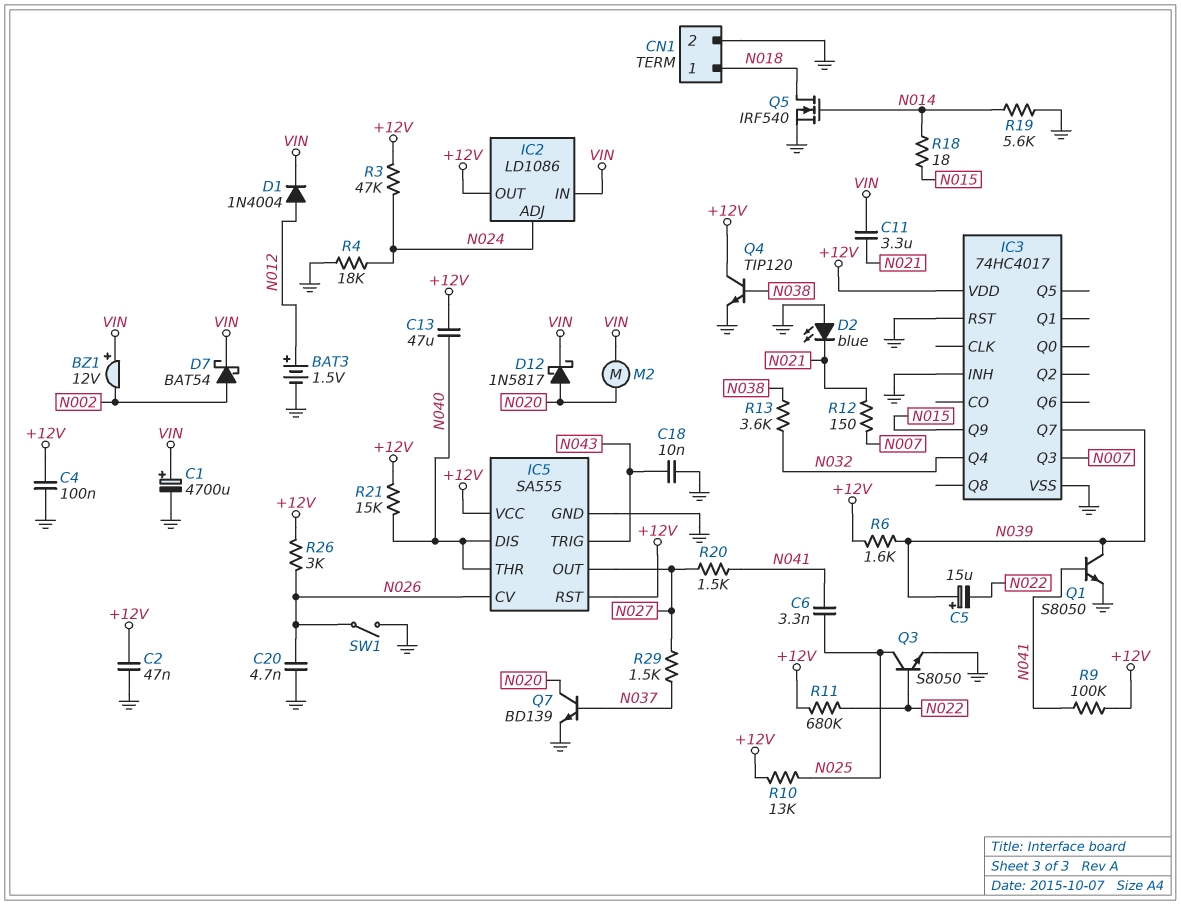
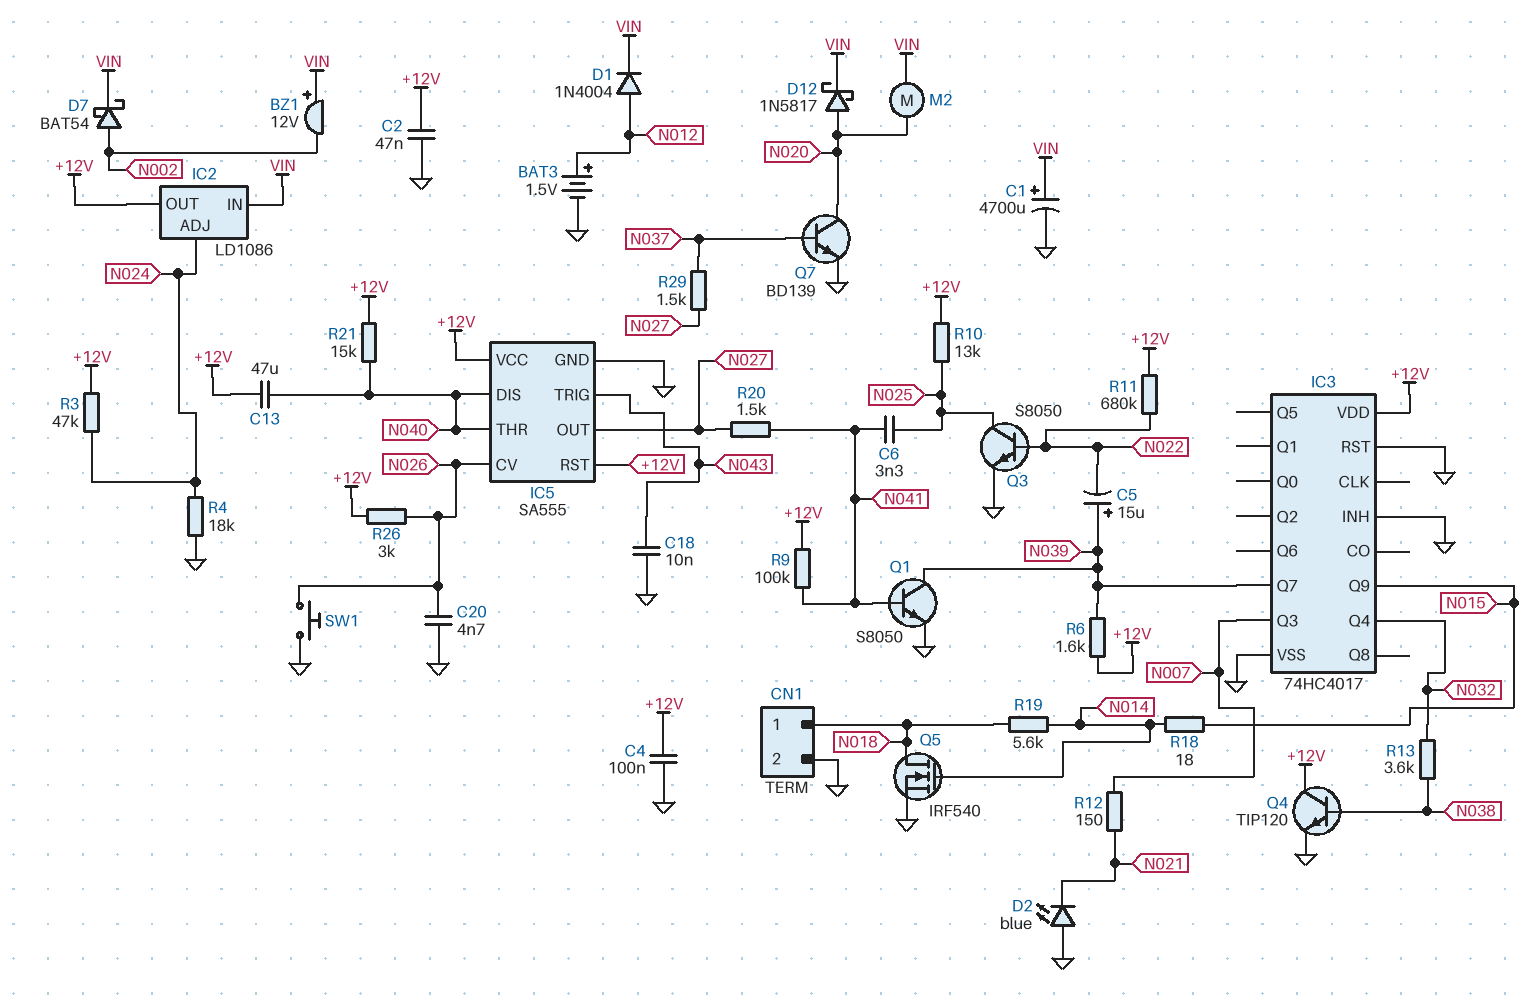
C11: 3.3uF (N021, VIN) -> none
R19: 5.6k (GND, N014) -> 5.6k (N014, N018)
SW1: switch (GND, N026) -> button (GND, N026)

